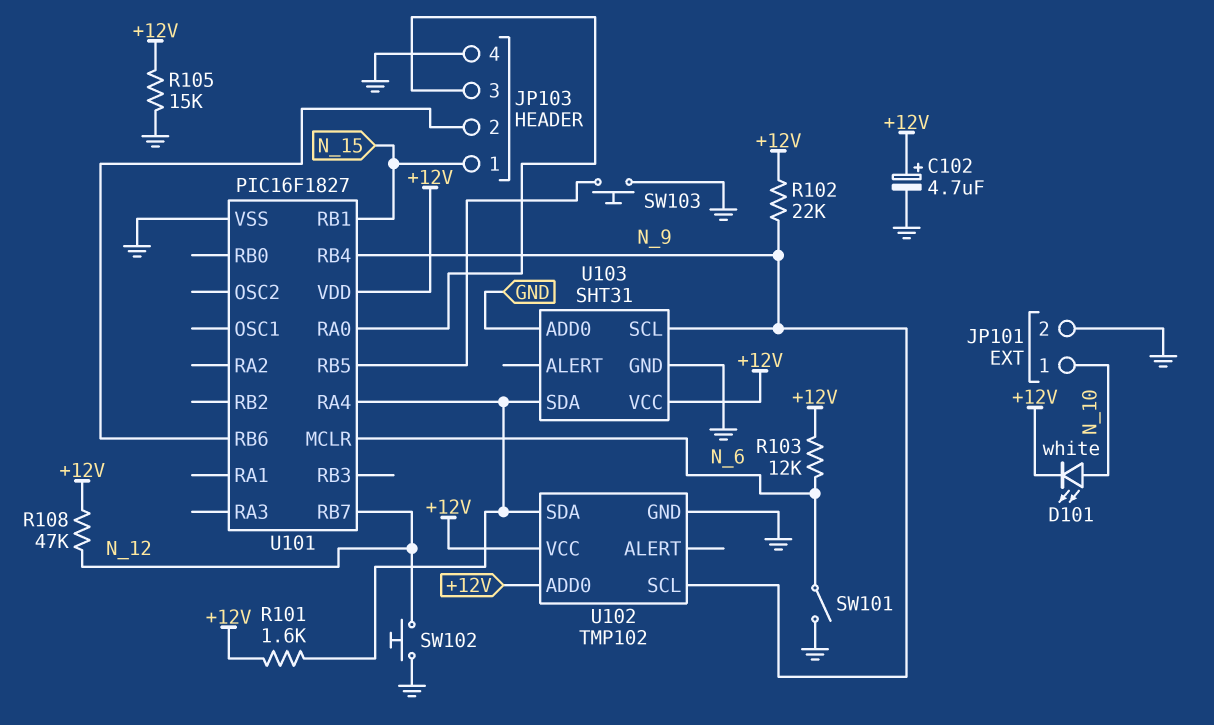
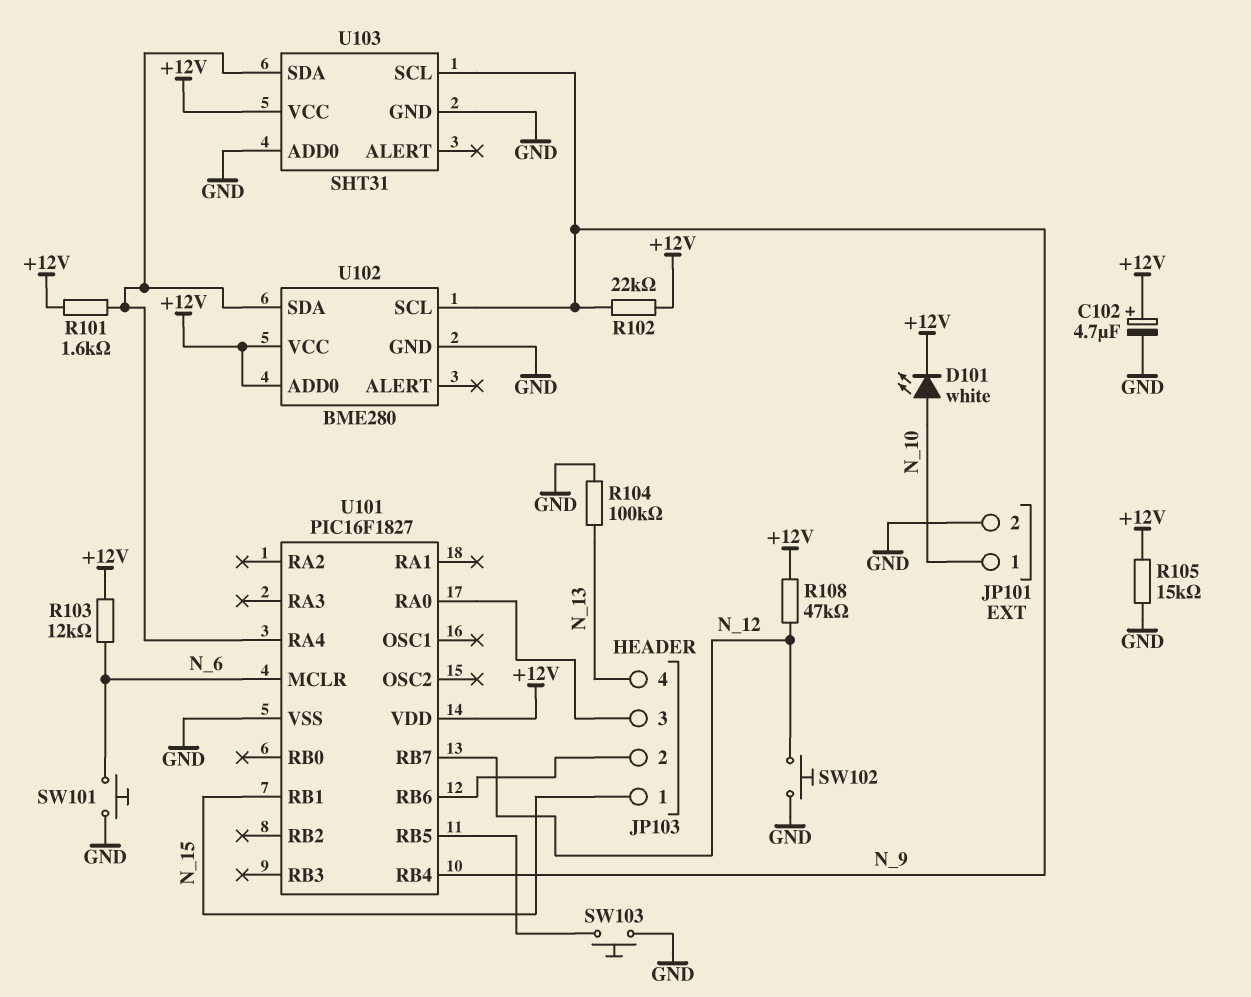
JP103 pin 4: GND -> N_13
R104: none -> 100k (GND, N_13)
SW101: switch (GND, N_6) -> button (GND, N_6)
U102: TMP102 -> BME280

